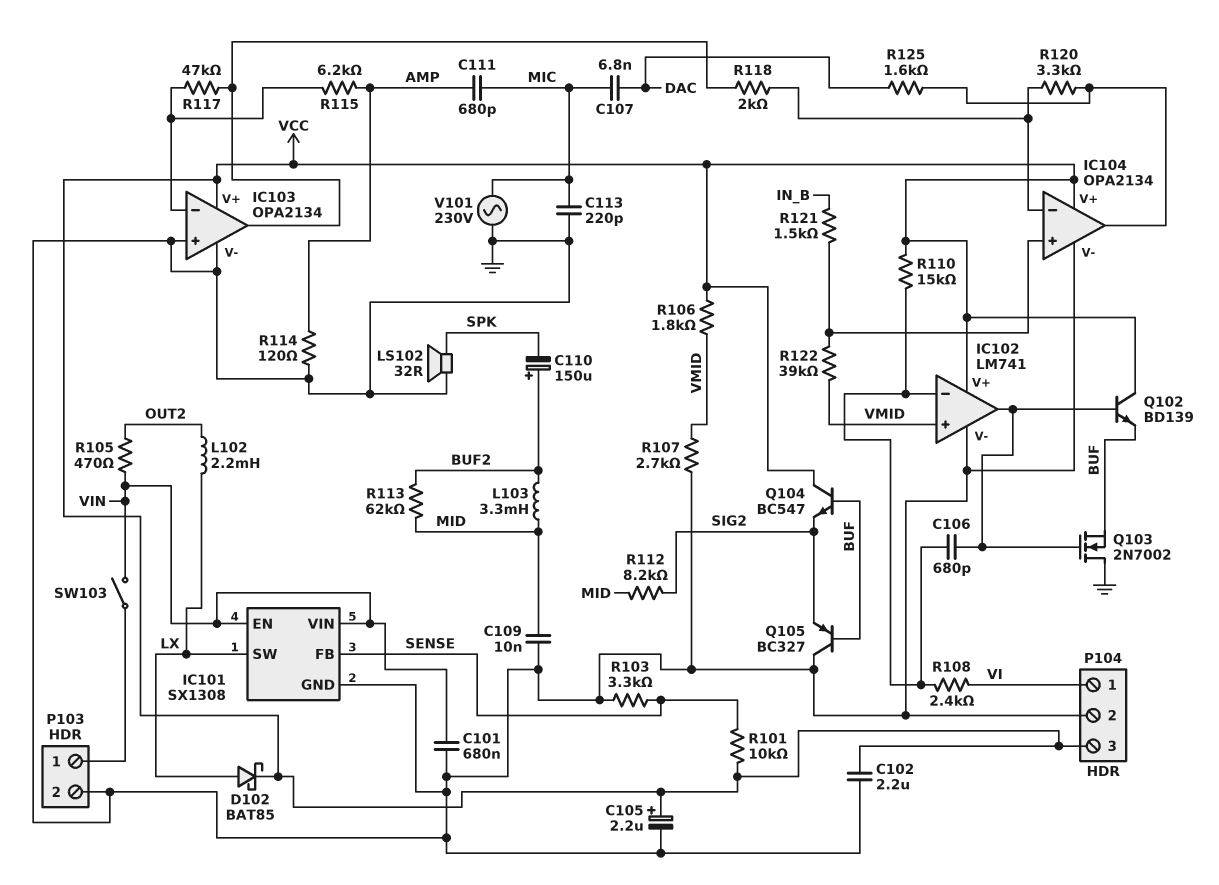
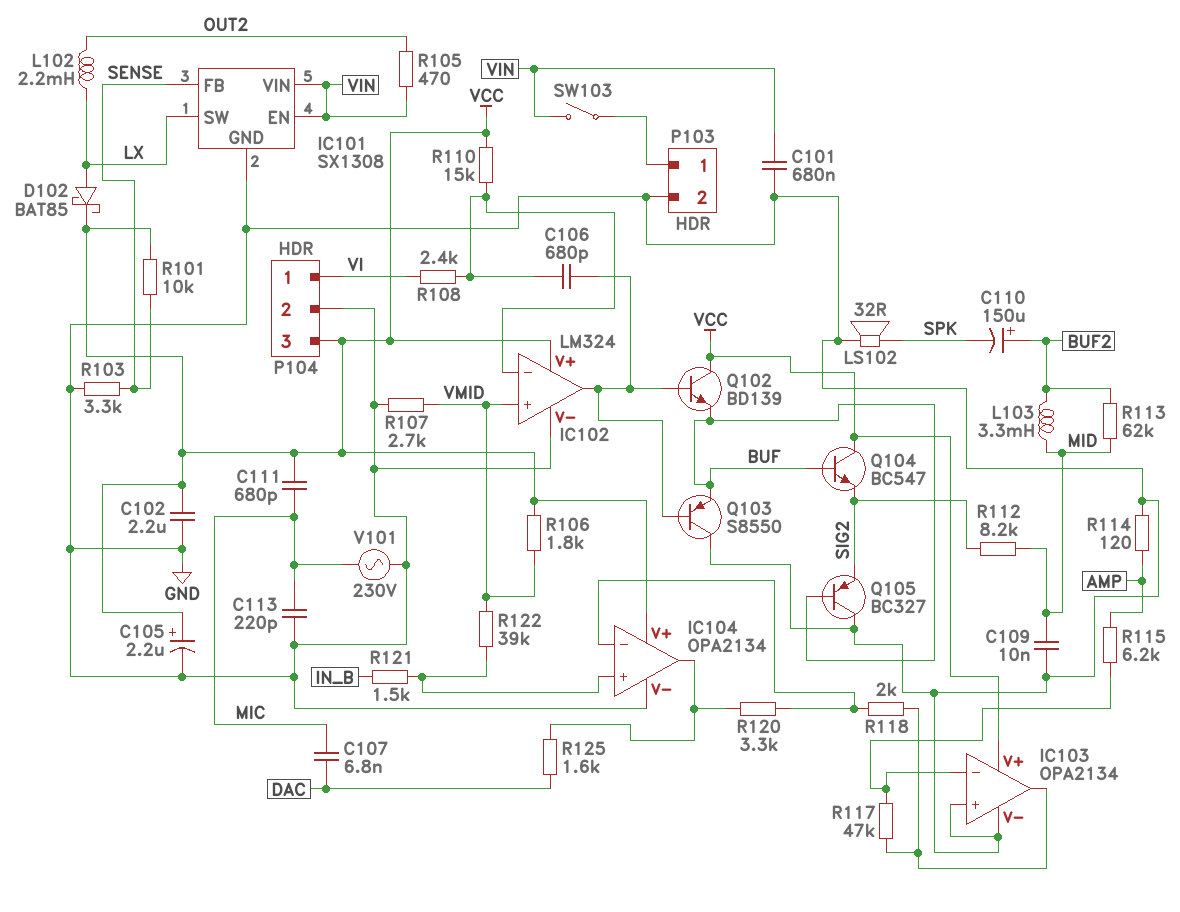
C111: 680pF (AMP, MIC) -> 680pF (MIC, VCC)
IC102: LM741 -> LM324
Q103: NMOS 2N7002 (G IC102/out, D GND, S BUF) -> PNP S8550 (B IC102/out, C GND, E BUF)

